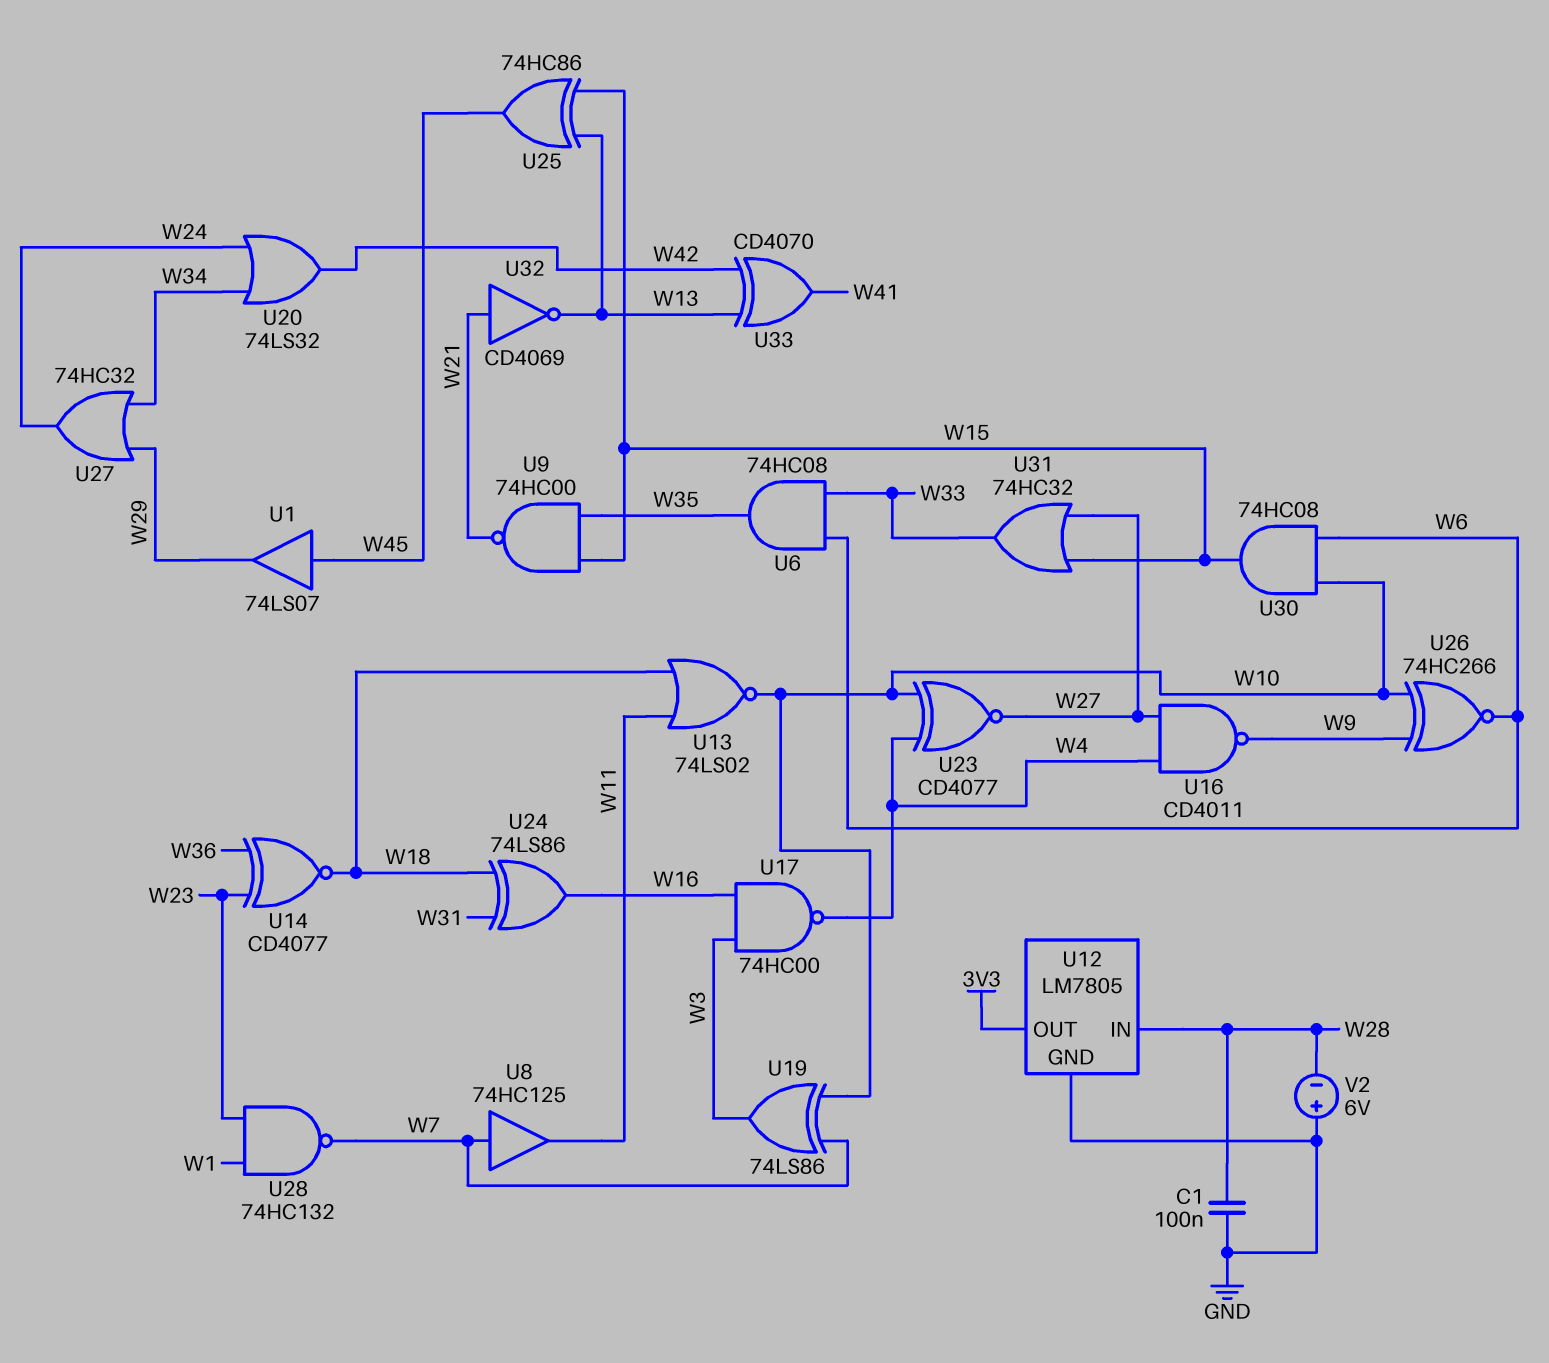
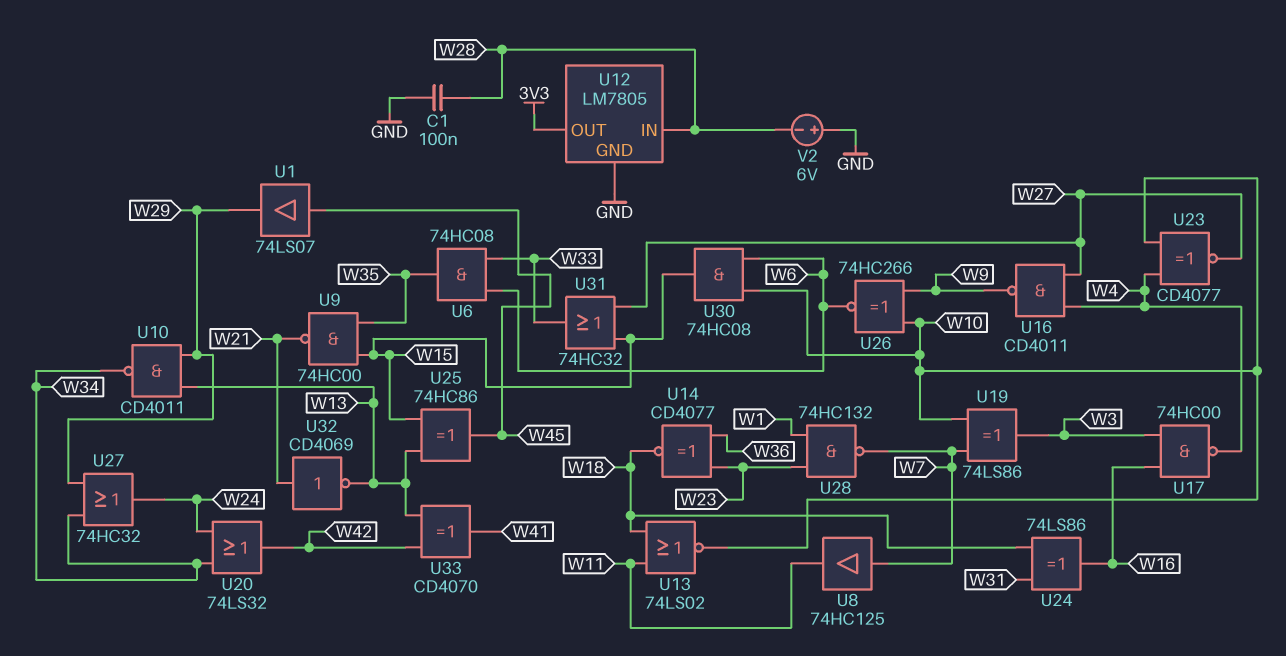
U10: none -> NAND CD4011 (in W13, in W29, out W34)

